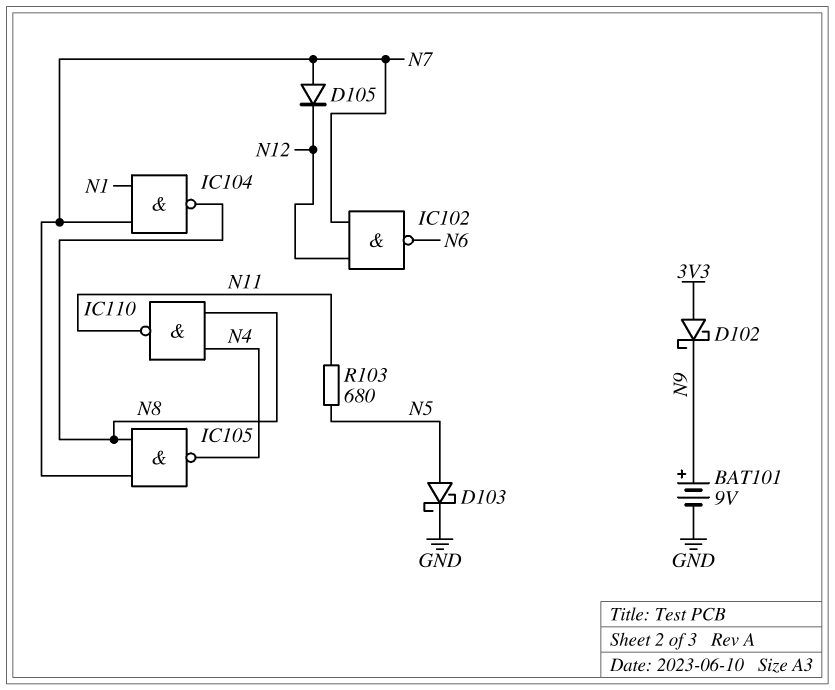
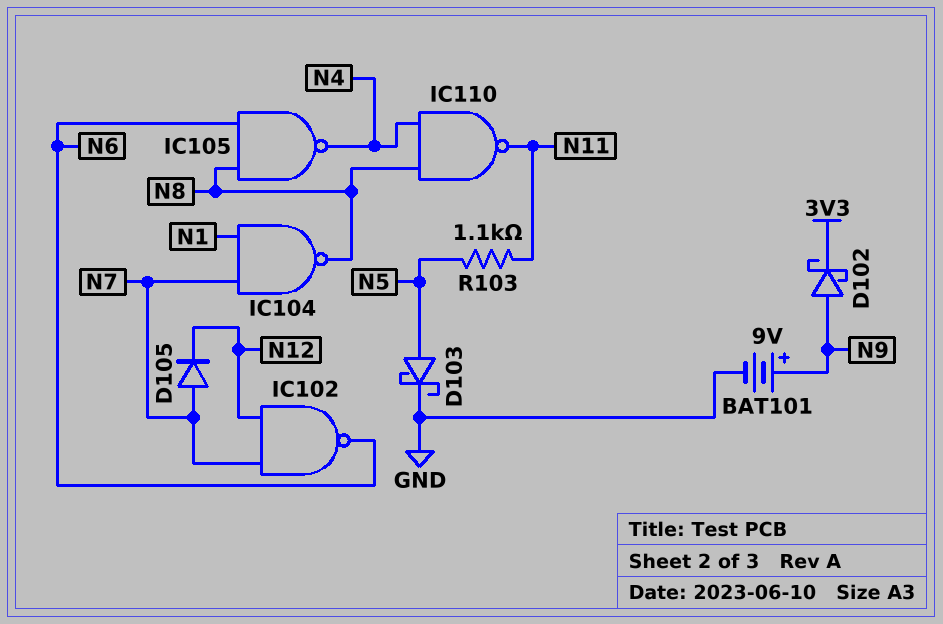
D102: schottky (A 3V3, K N9) -> schottky (A N9, K 3V3)
IC105: NAND (in N7, in N8, out N4) -> NAND (in N6, in N8, out N4)
R103: 680 (N5, N11) -> 1.1k (N5, N11)

